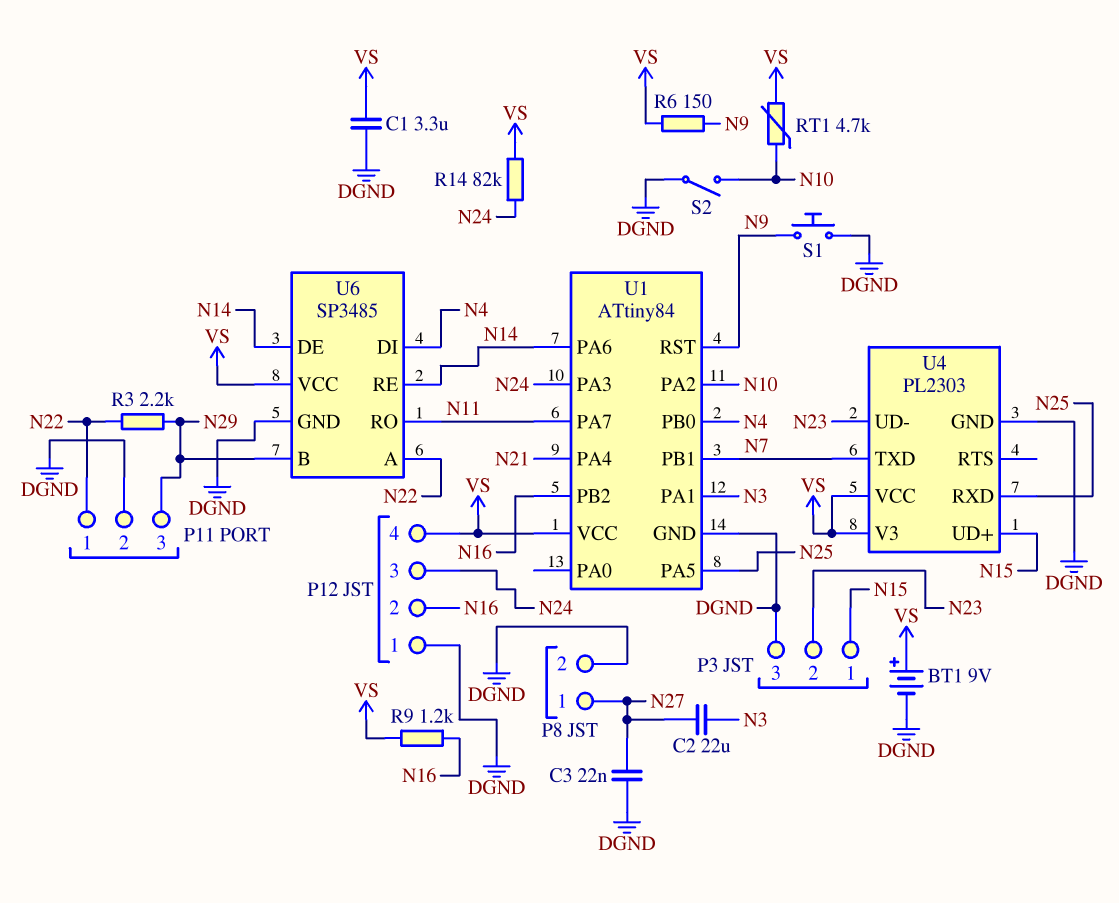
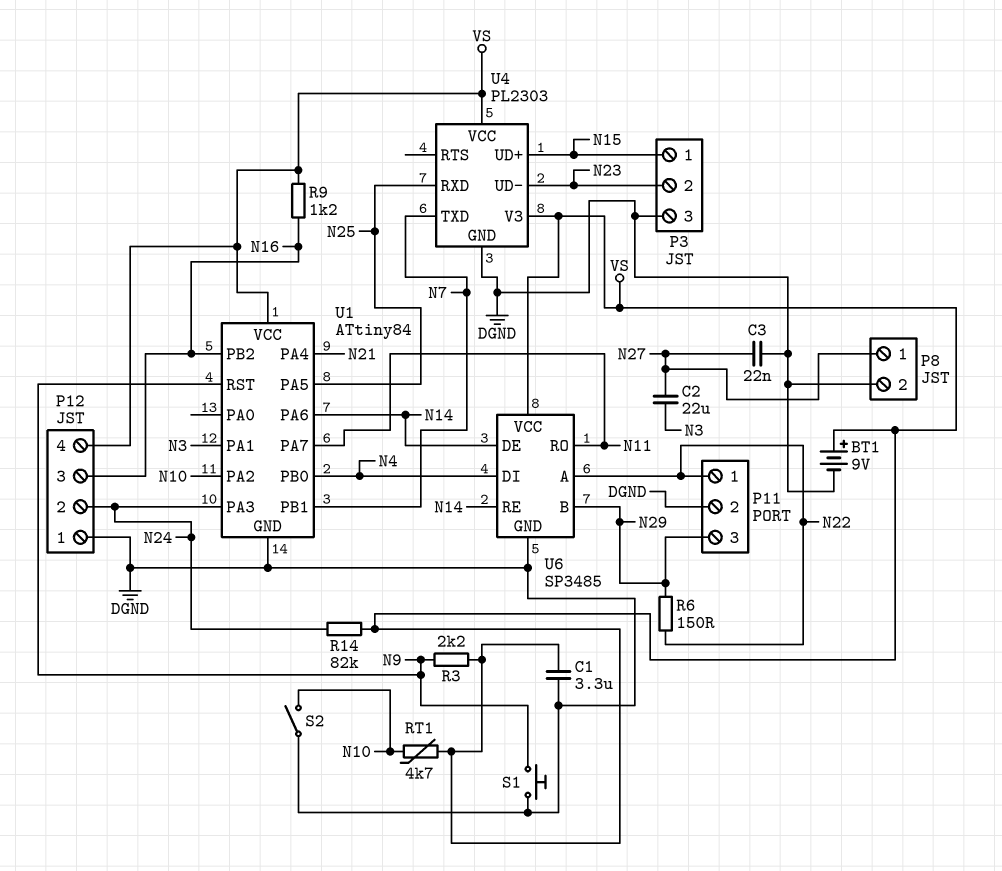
P12 pin 2: N16 -> N24
P12 pin 3: N24 -> N16
R3: 2.2k (N22, N29) -> 2.2k (N9, VS)
R6: 150 (N9, VS) -> 150 (N22, N29)

